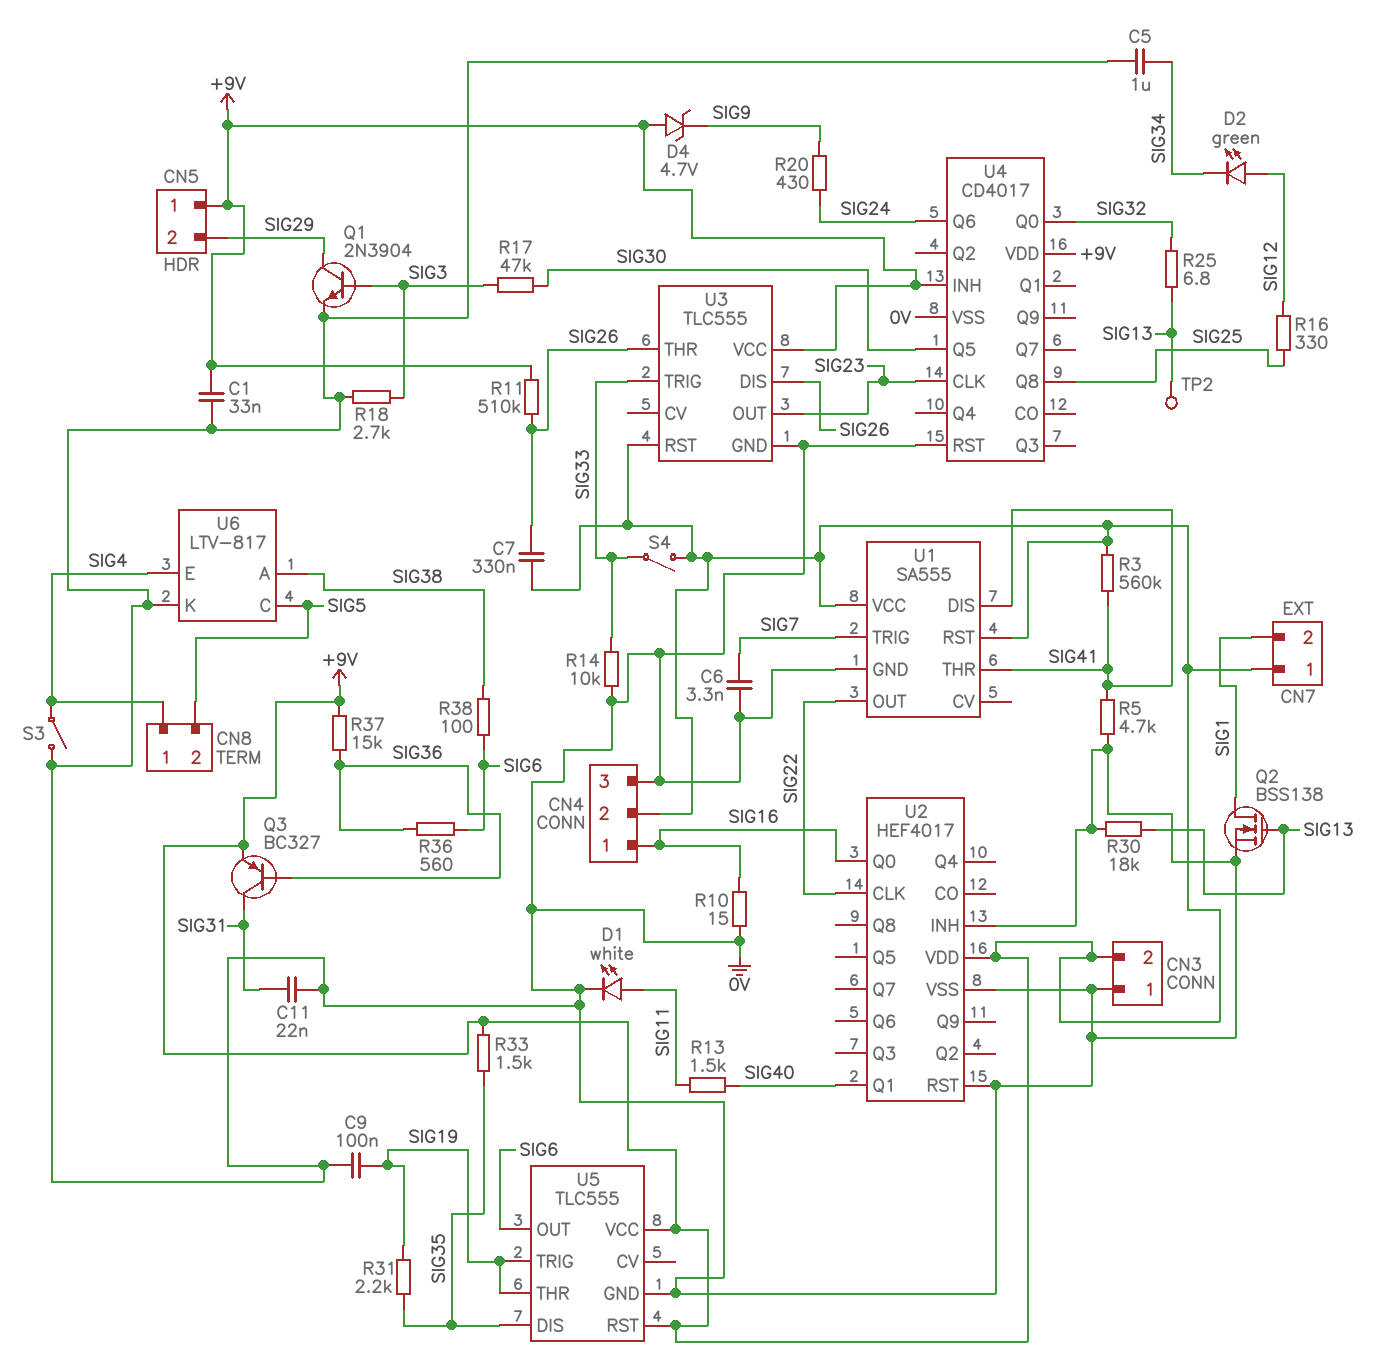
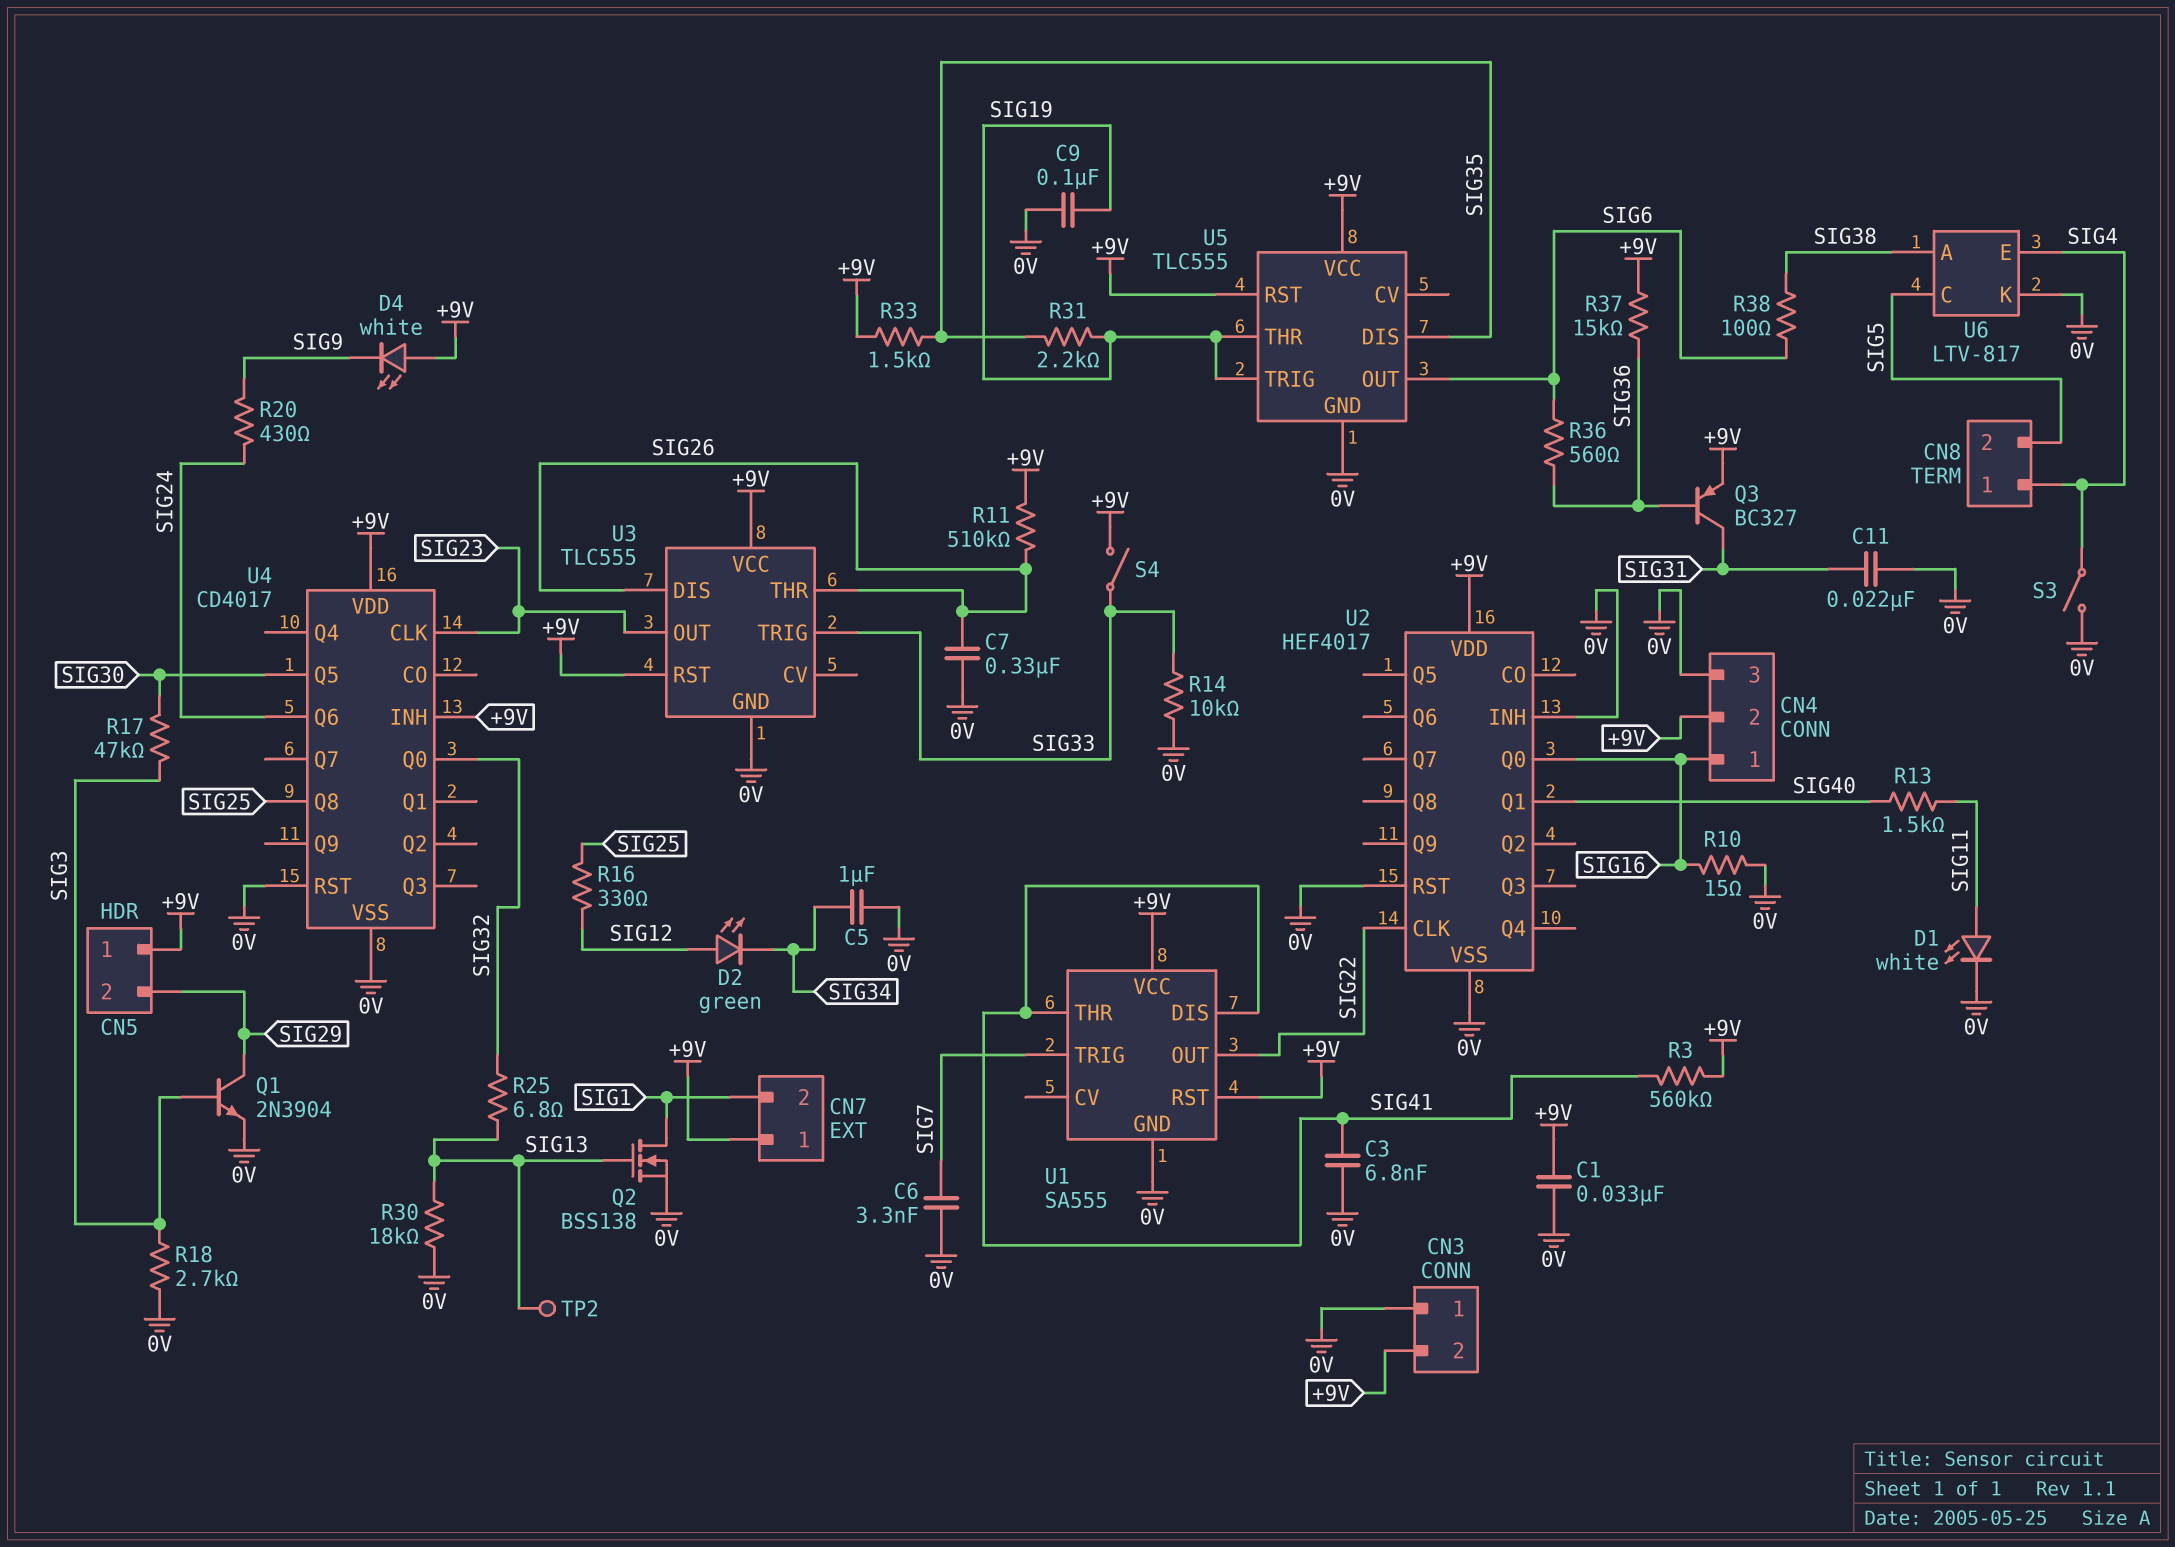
C3: none -> 6.8nF (0V, SIG41)
C7: 330nF (+9V, SIG26) -> 330nF (0V, SIG26)
D4: zener 4.7V (A +9V, K SIG9) -> LED white (A +9V, K SIG9)
R5: 4.7k (0V, SIG41) -> none

